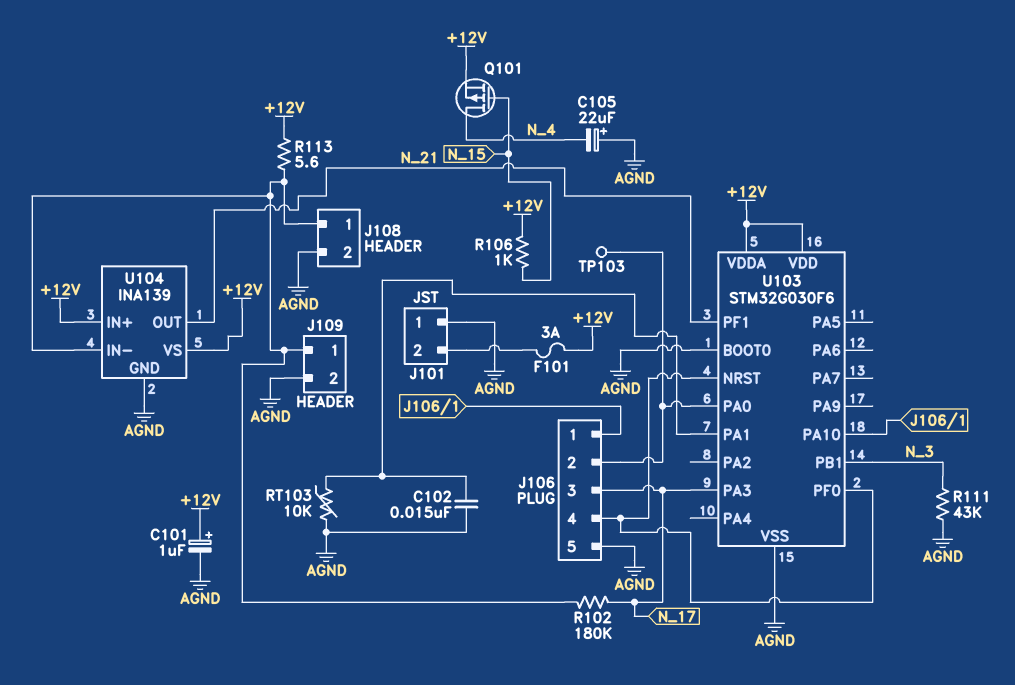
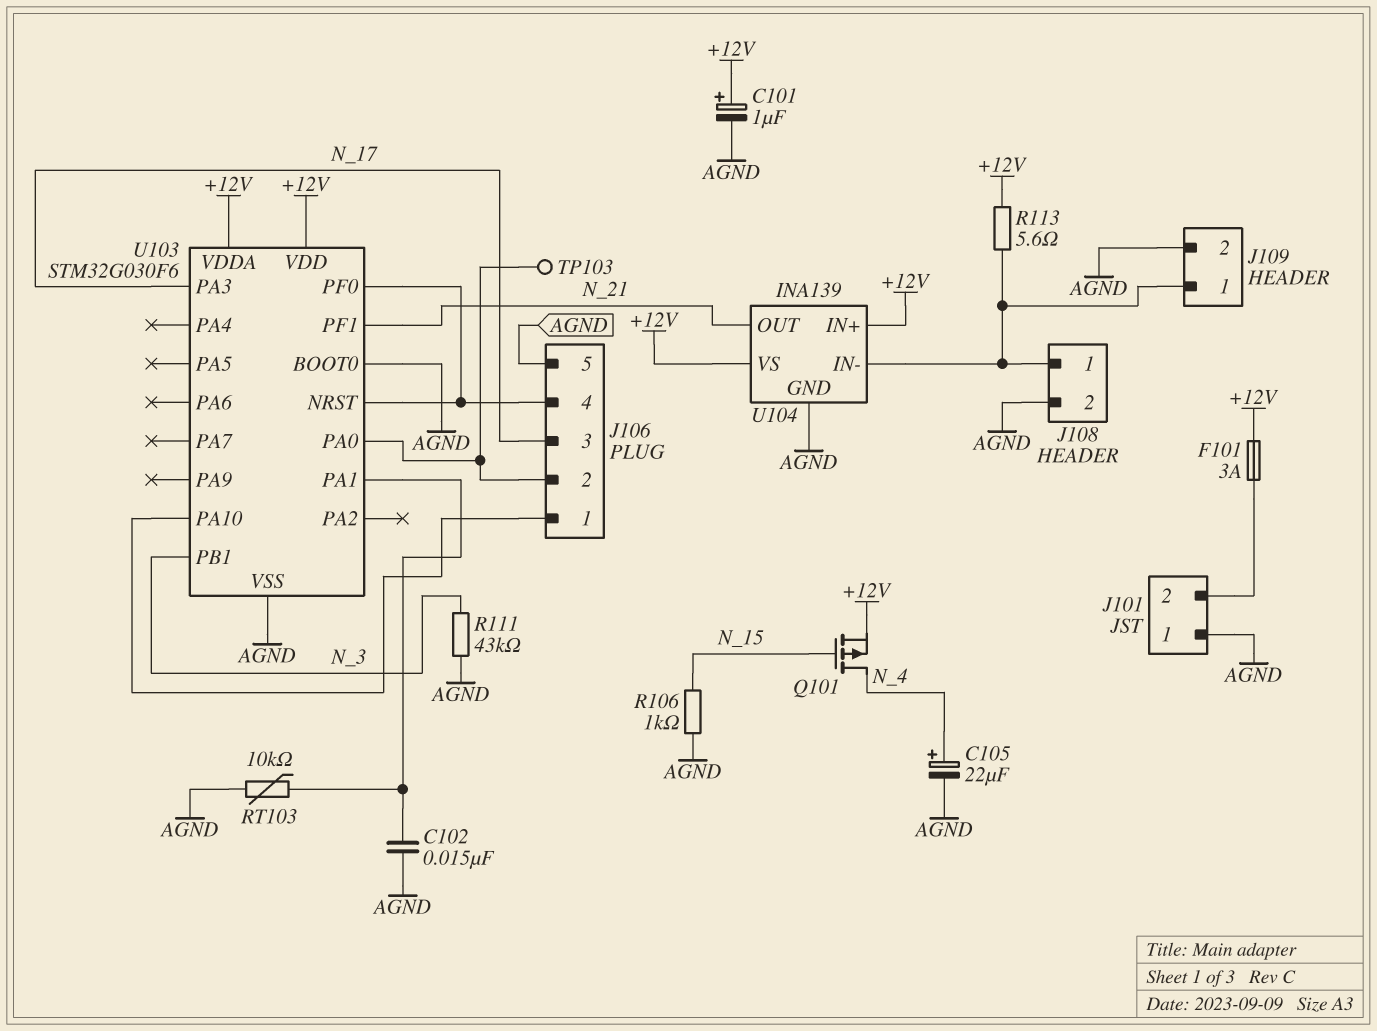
C105: 22uF (plus AGND, minus N_4) -> 22uF (plus N_4, minus AGND)
R102: 180k (J108/1, N_17) -> none
R106: 1k (+12V, N_15) -> 1k (AGND, N_15)

